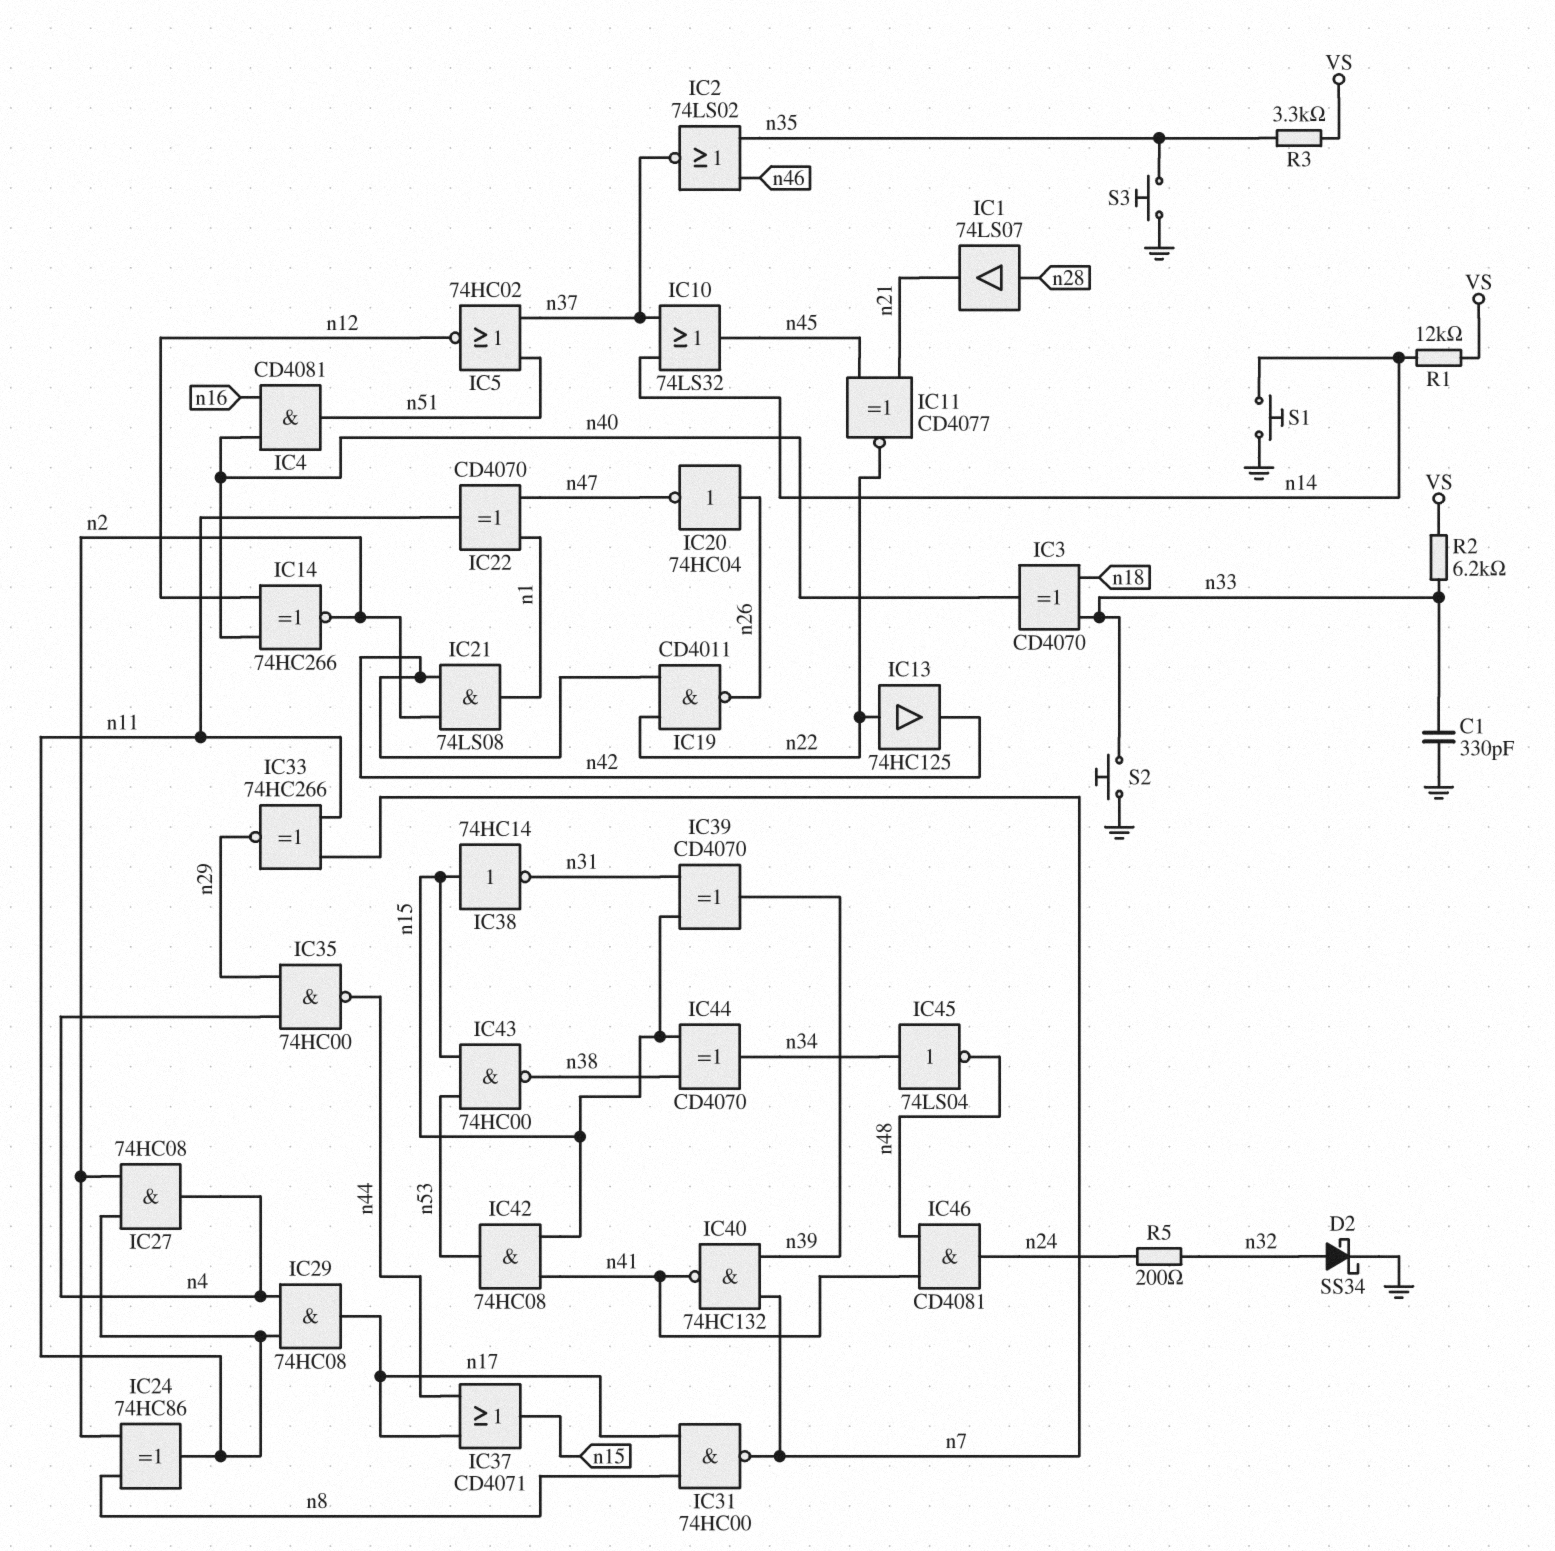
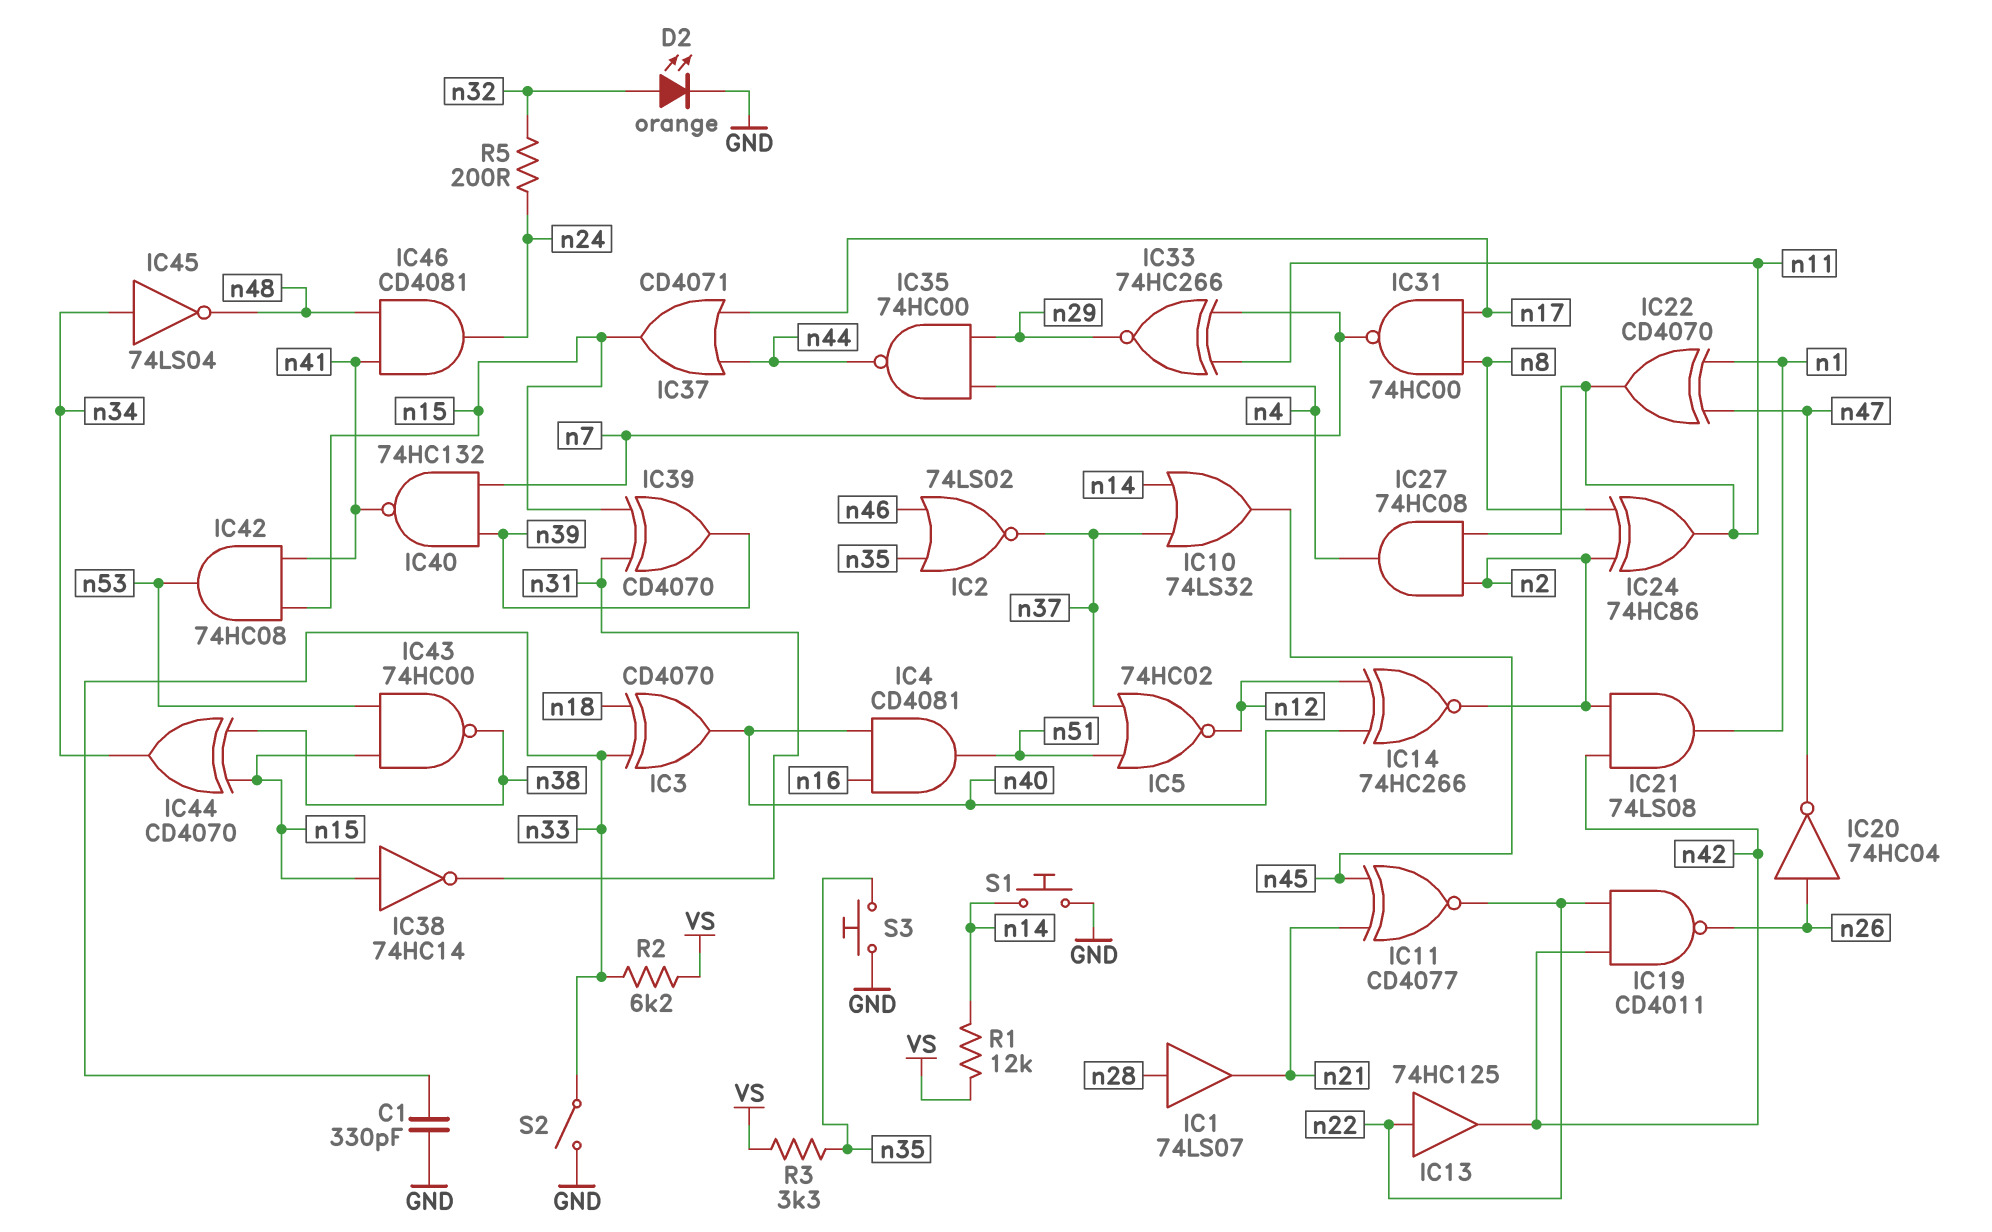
D2: schottky SS34 (A n32, K GND) -> LED orange (A n32, K GND)
IC29: AND 74HC08 (in n4, in n11, out n17) -> none
S2: button (GND, n33) -> switch (GND, n33)

